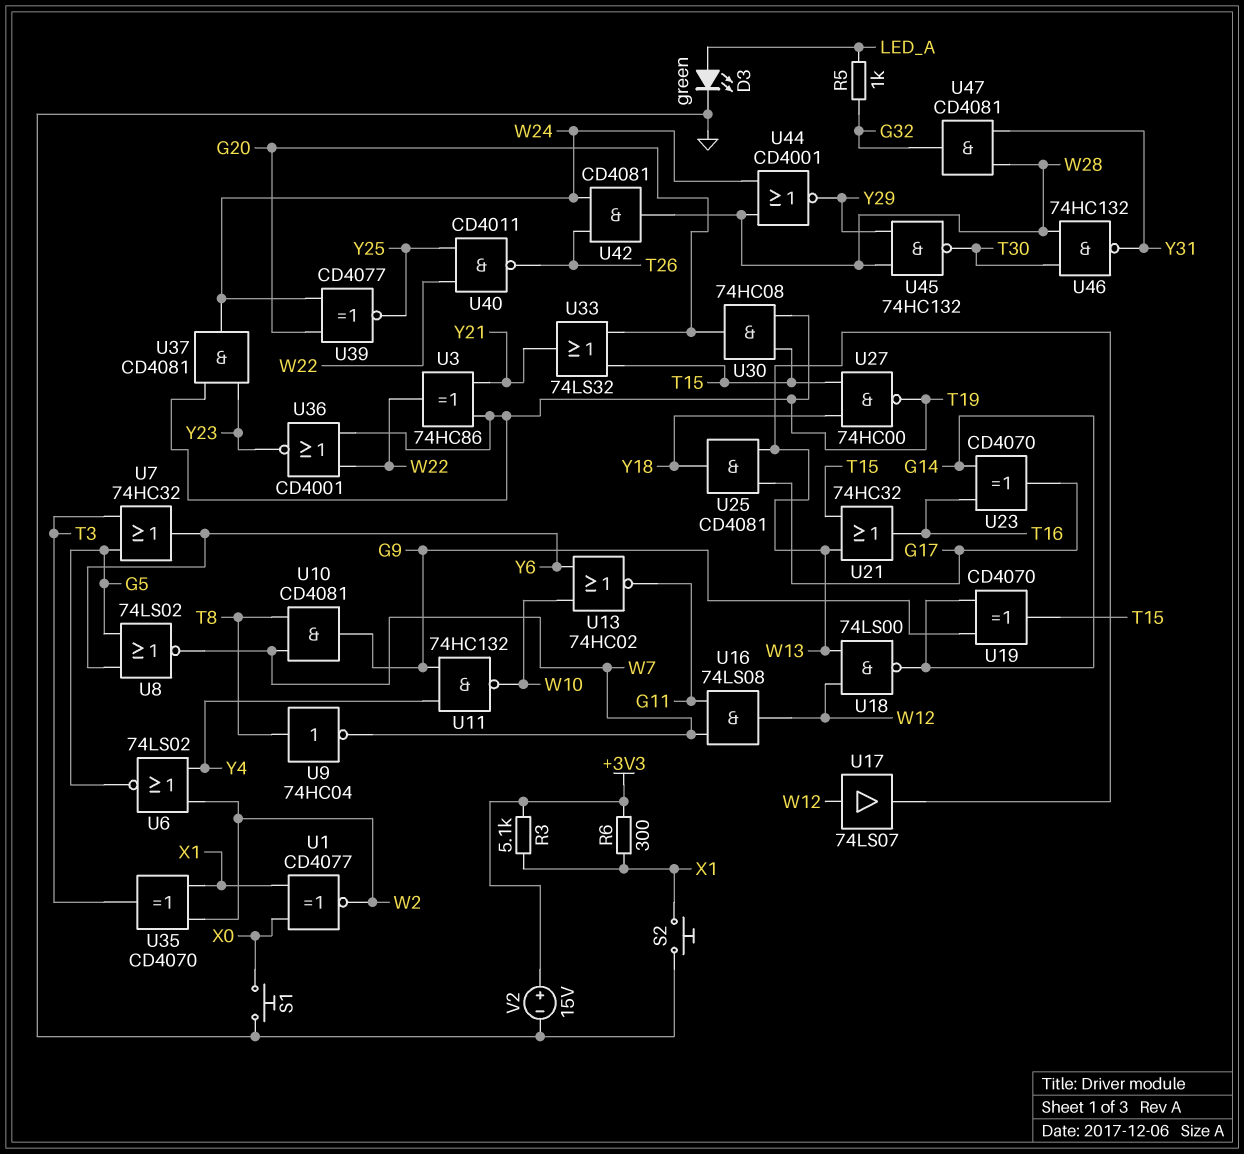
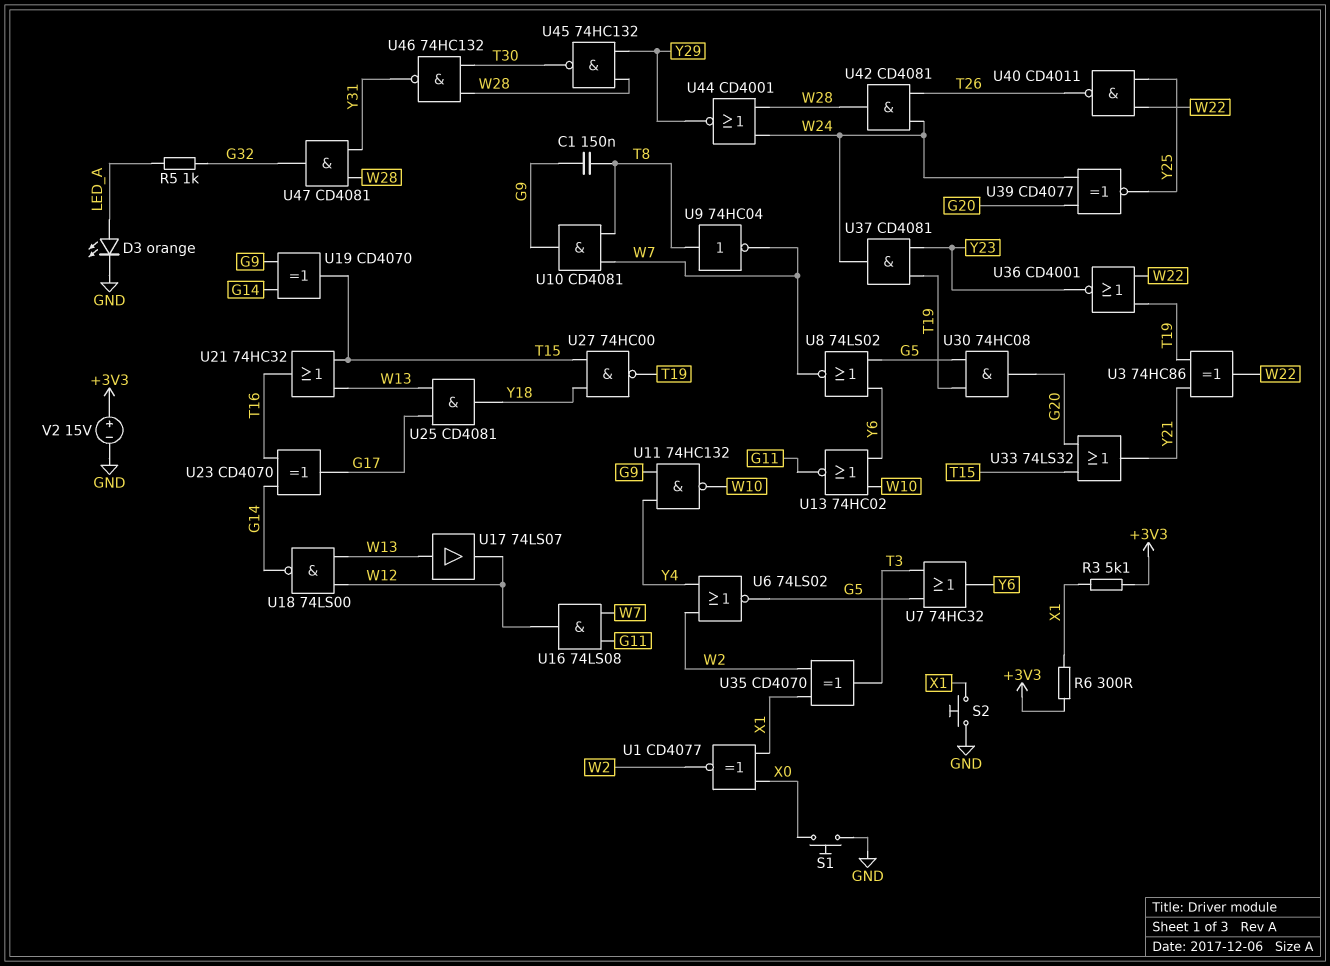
C1: none -> 150nF (G9, T8)
D3: LED green (A LED_A, K GND) -> LED orange (A LED_A, K GND)
U17: buffer 74LS07 (in W12, out W13) -> buffer 74LS07 (in W13, out W12)
U30: AND 74HC08 (in T15, in T19, out G20) -> AND 74HC08 (in G5, in T19, out G20)

